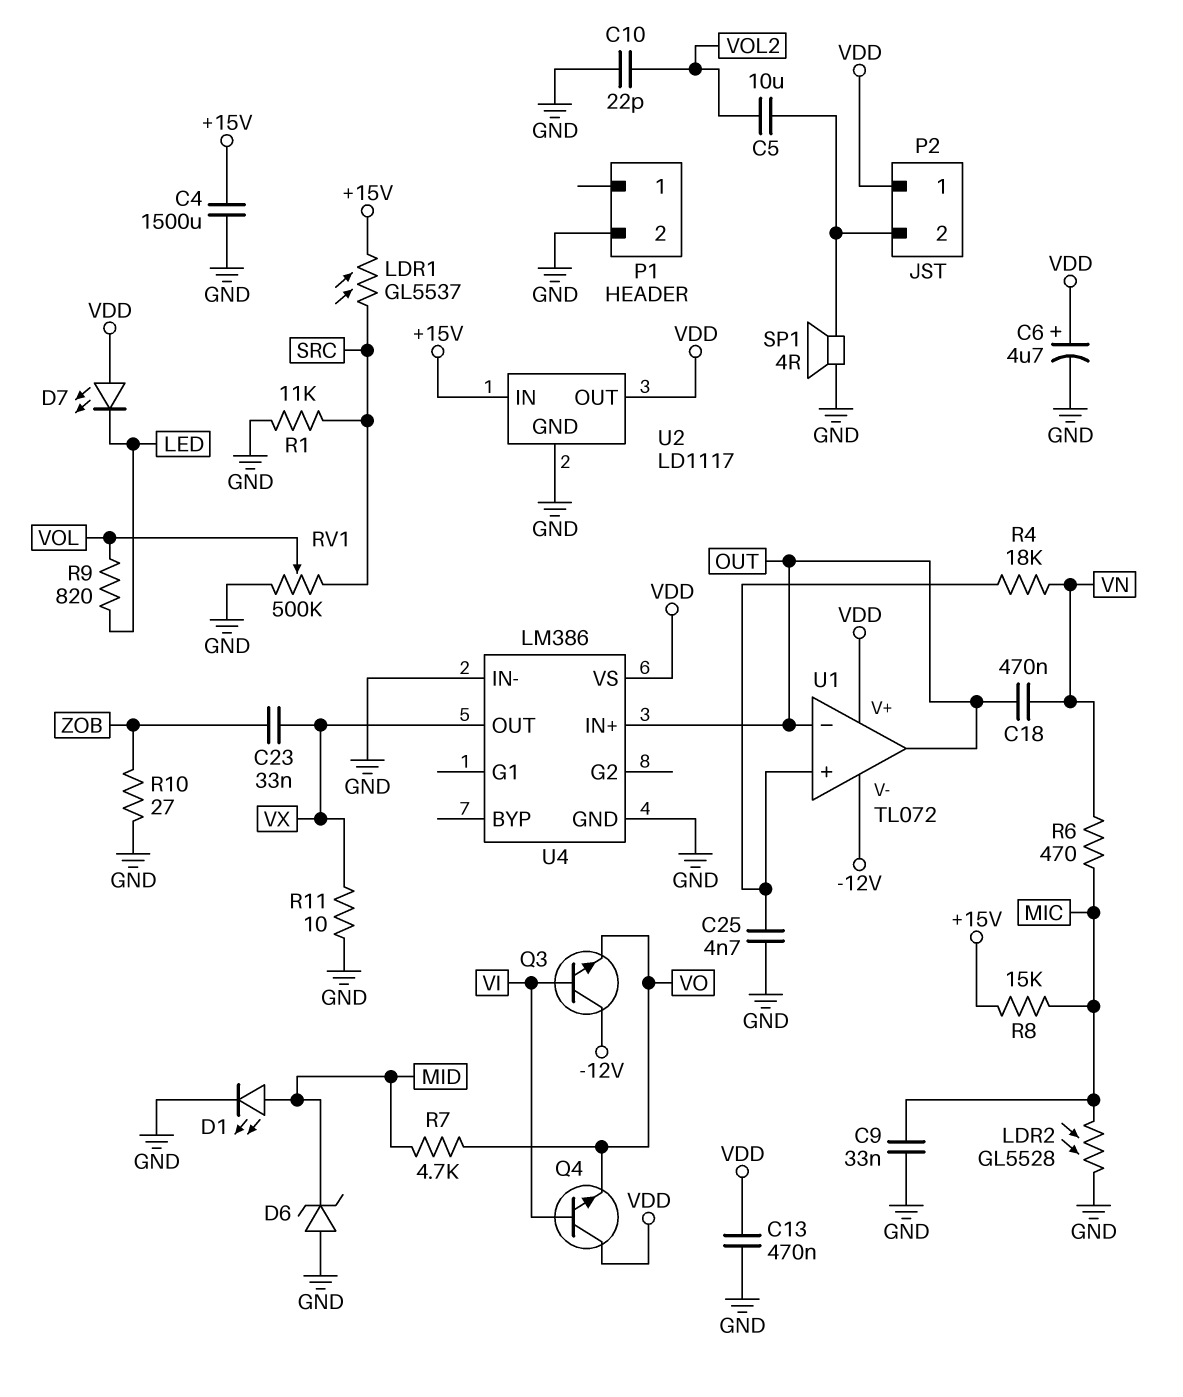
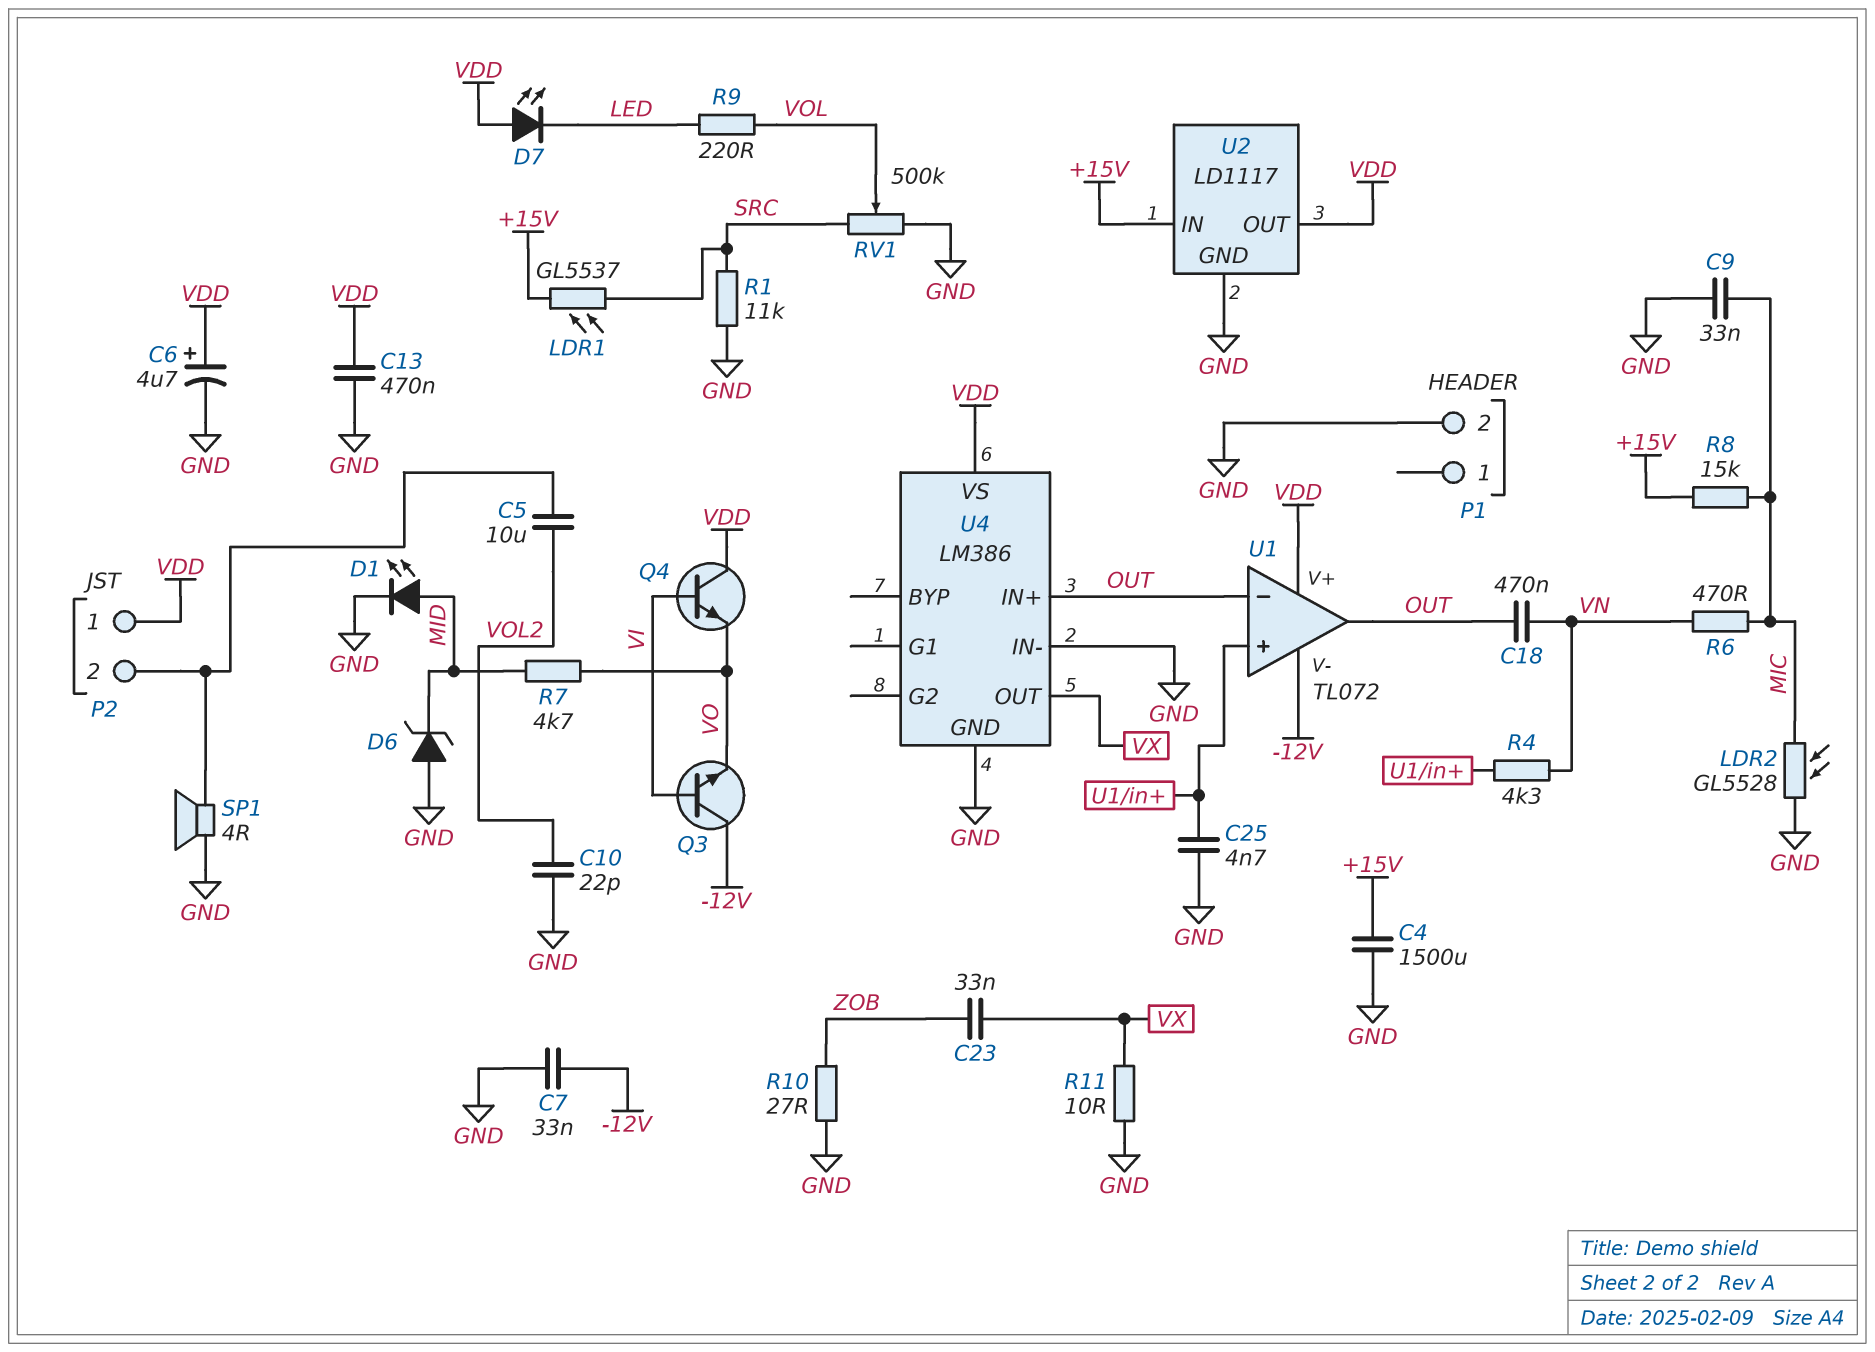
C7: none -> 33nF (-12V, GND)
R4: 18k (U1/in+, VN) -> 4.3k (U1/in+, VN)
R9: 820 (LED, VOL) -> 220 (LED, VOL)

